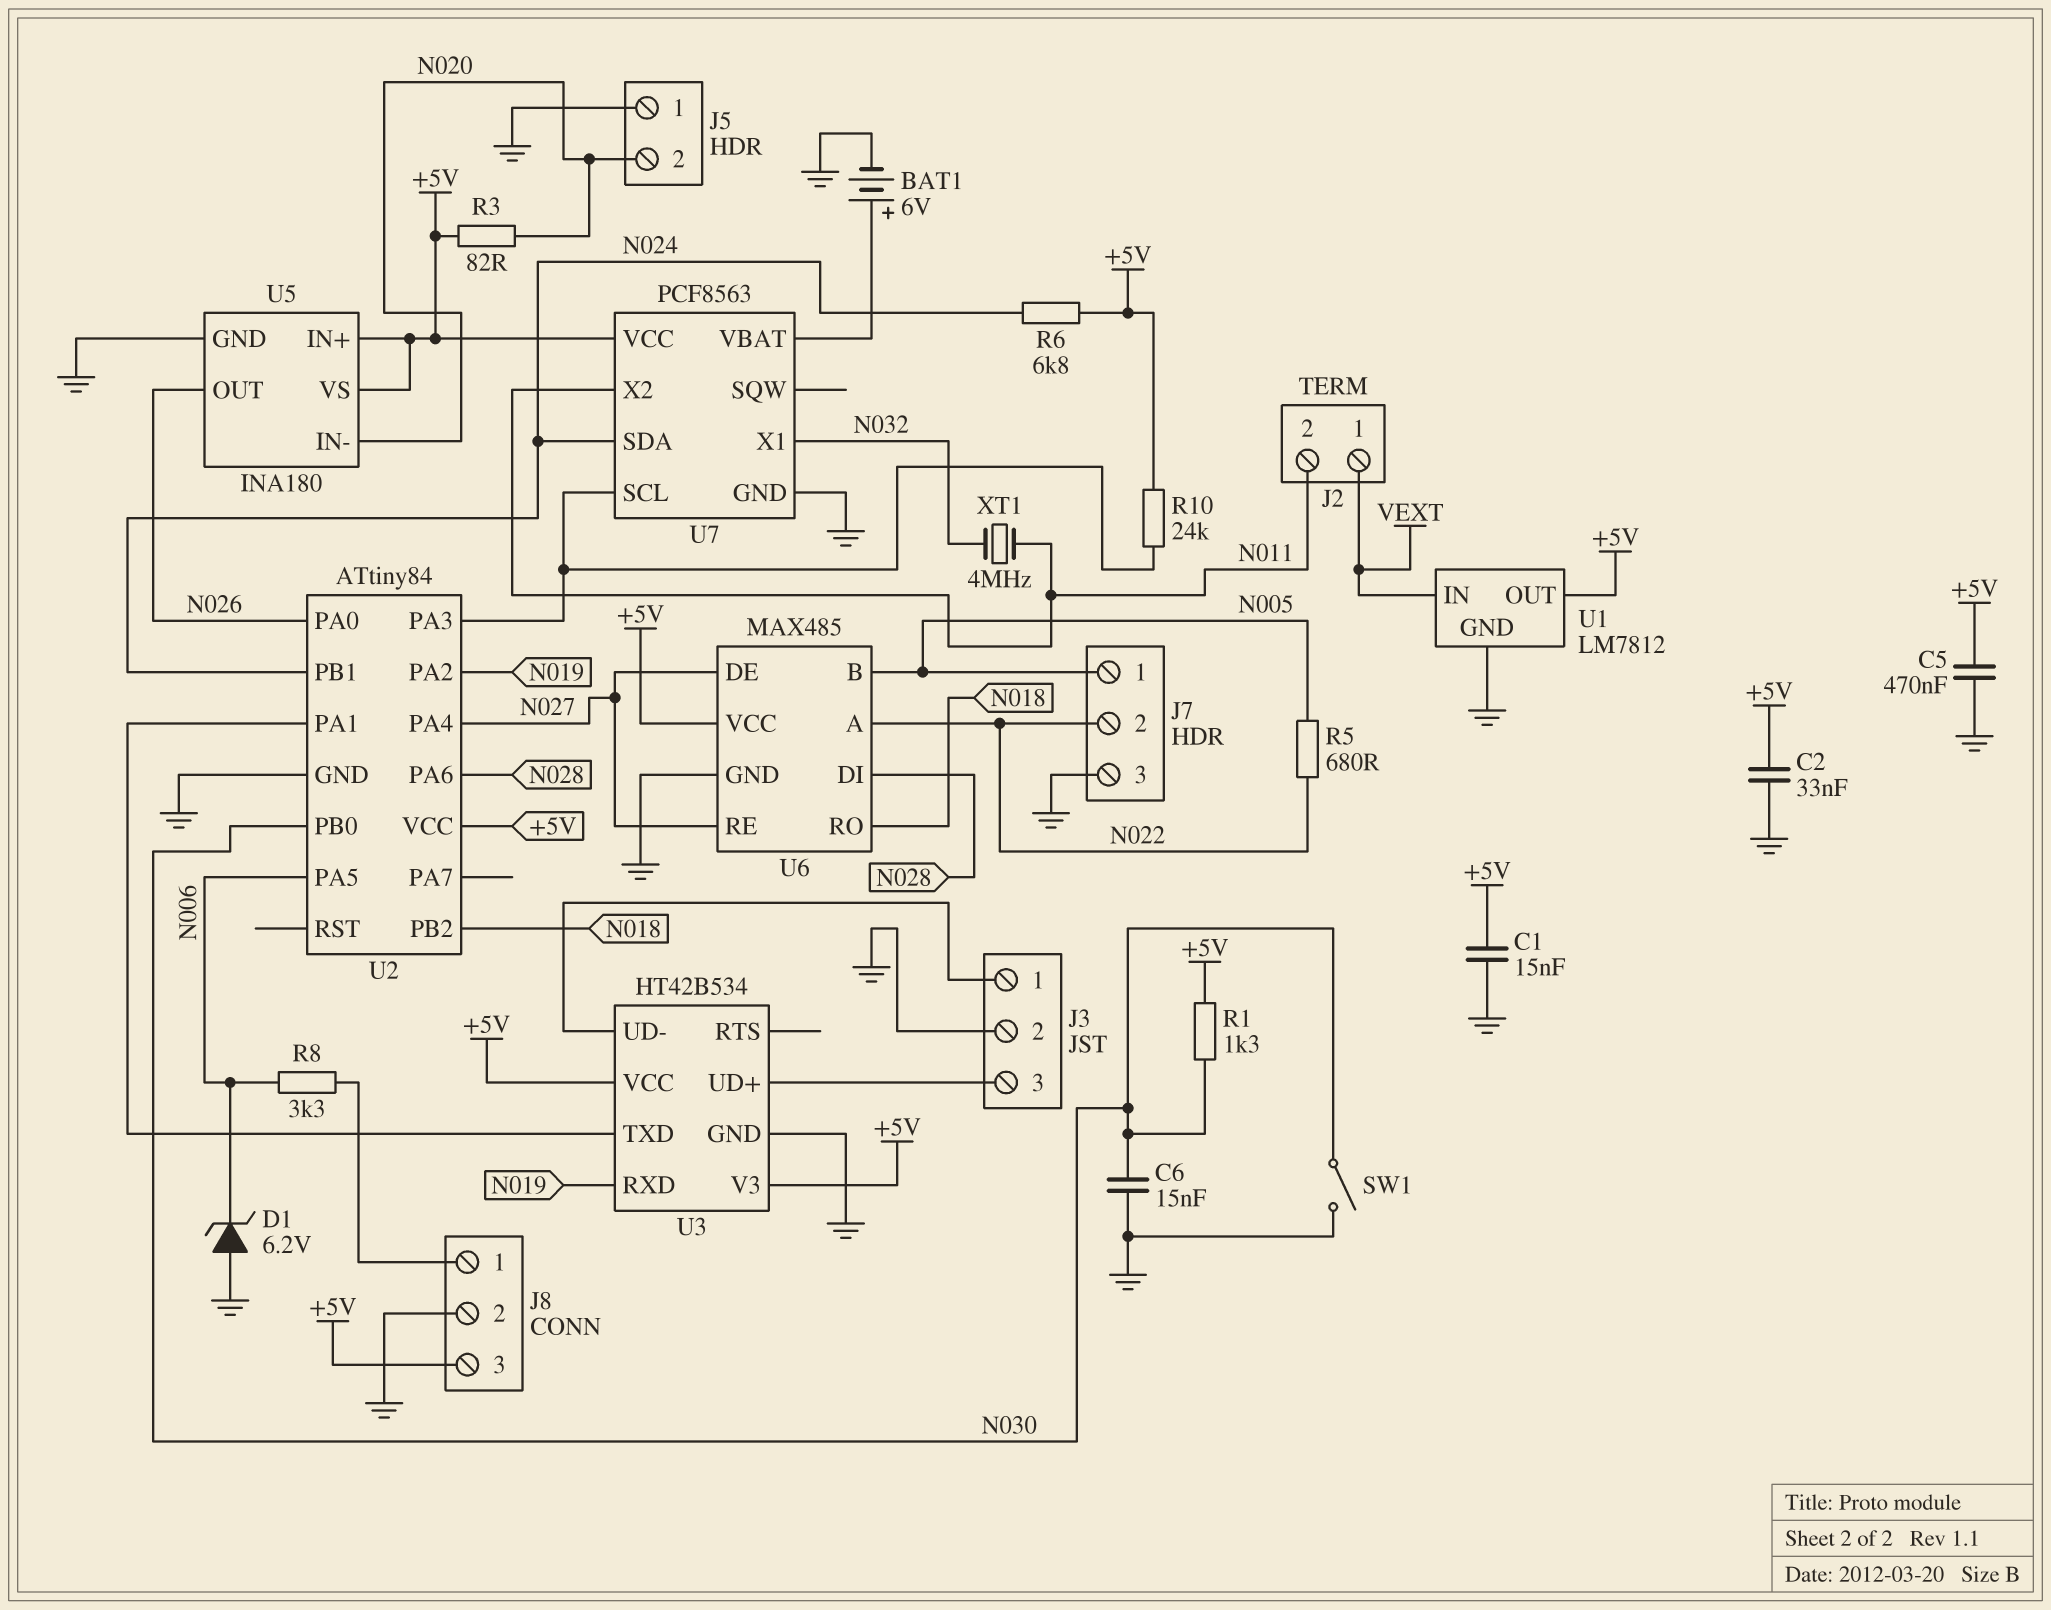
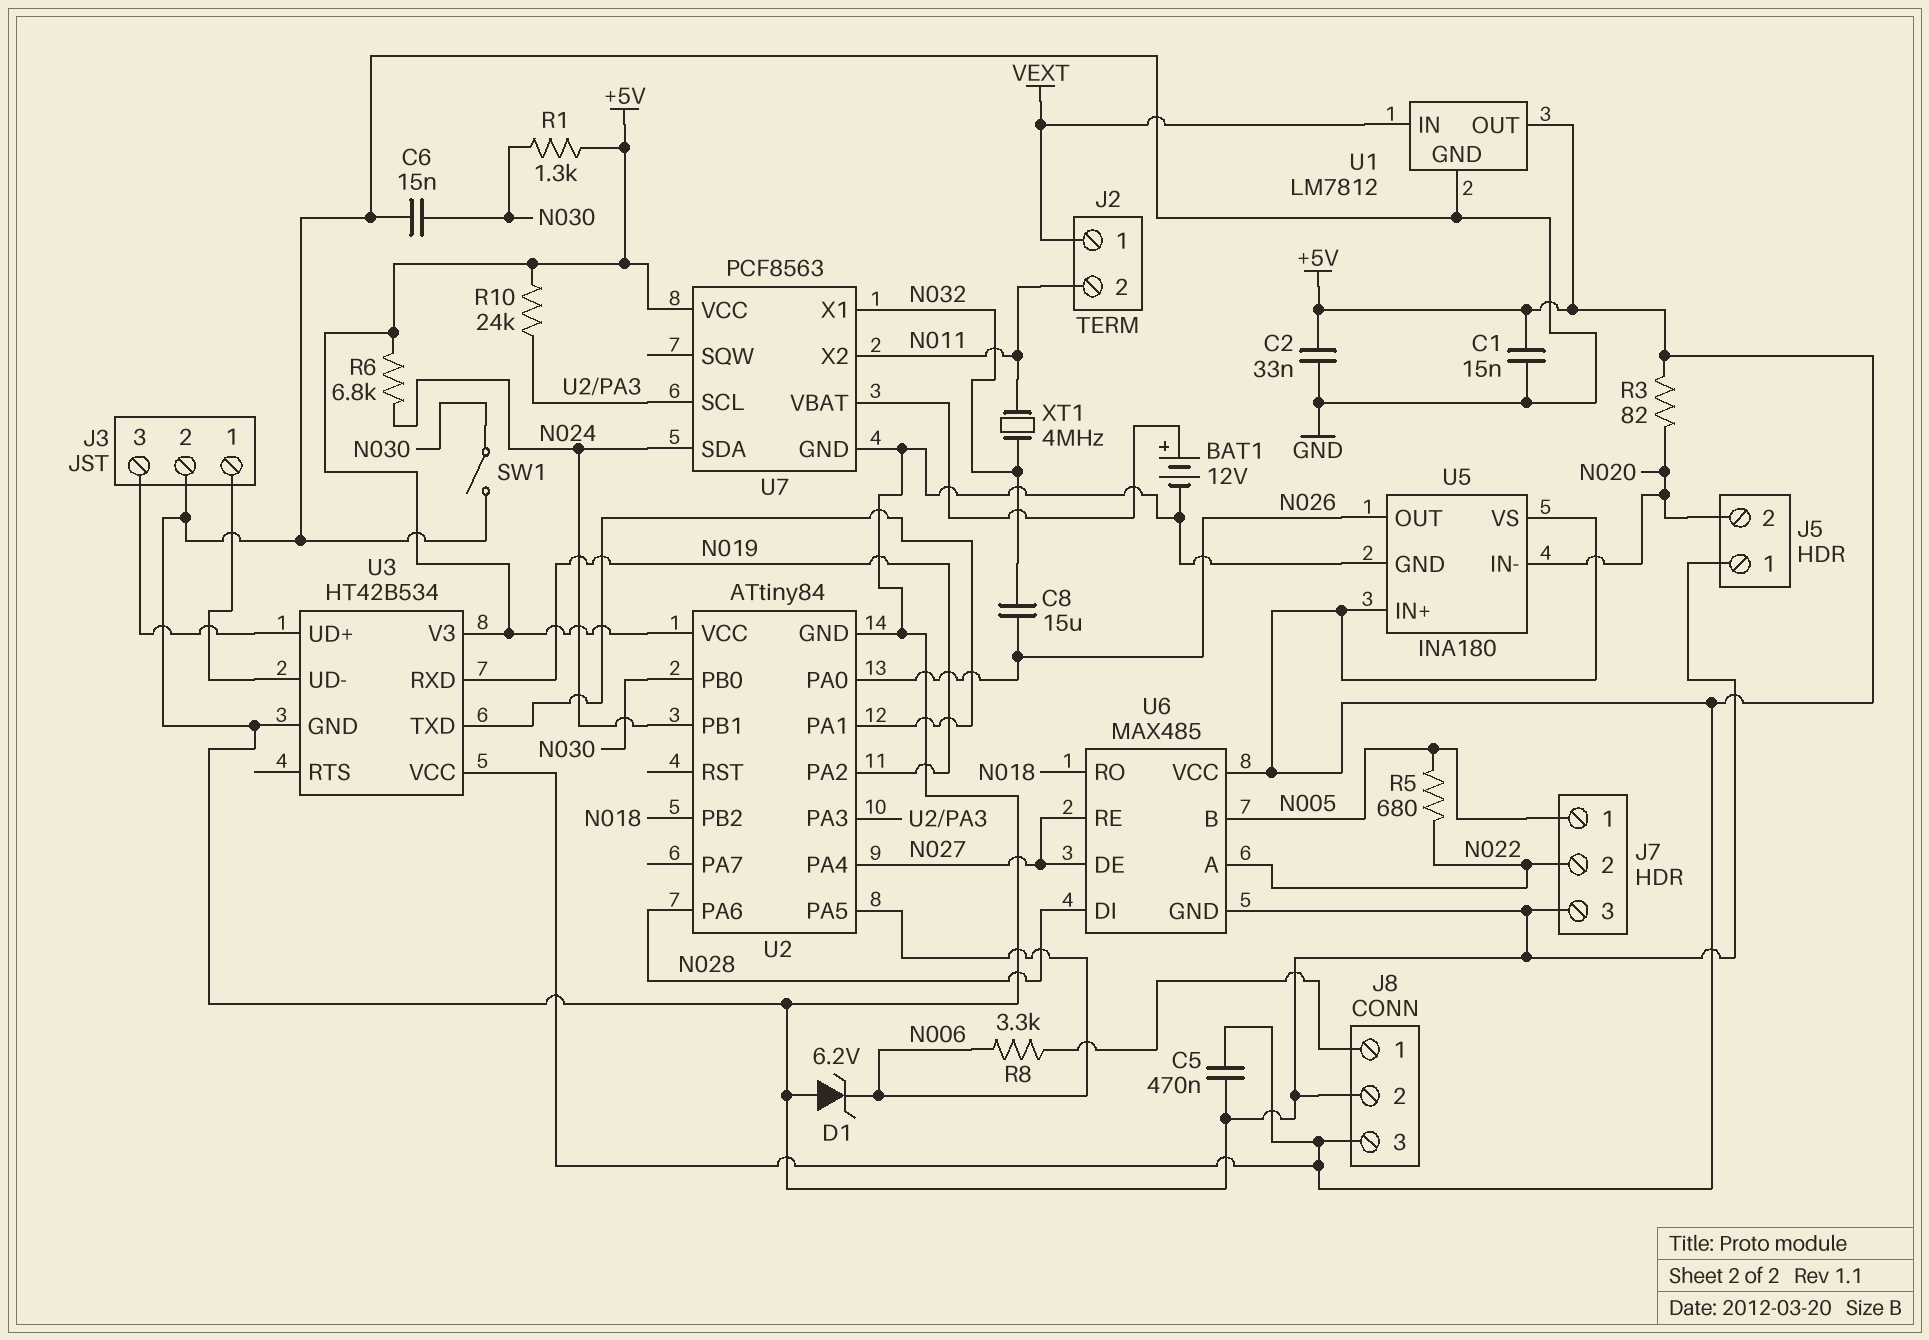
BAT1: 6V (plus U7/VBAT, minus GND) -> 12V (plus U7/VBAT, minus GND)
C8: none -> 15uF (N026, N032)

